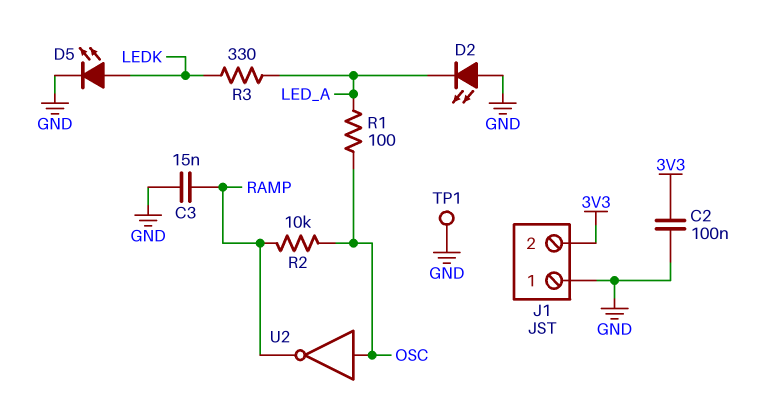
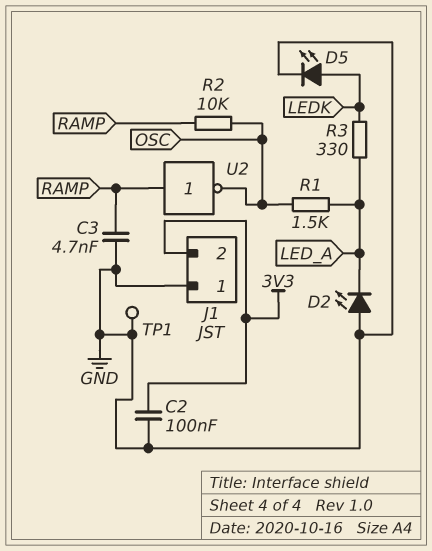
C3: 15nF (GND, RAMP) -> 4.7nF (GND, RAMP)
R1: 100 (LED_A, OSC) -> 1.5k (LED_A, OSC)
U2: NOT (in OSC, out RAMP) -> NOT (in RAMP, out OSC)

